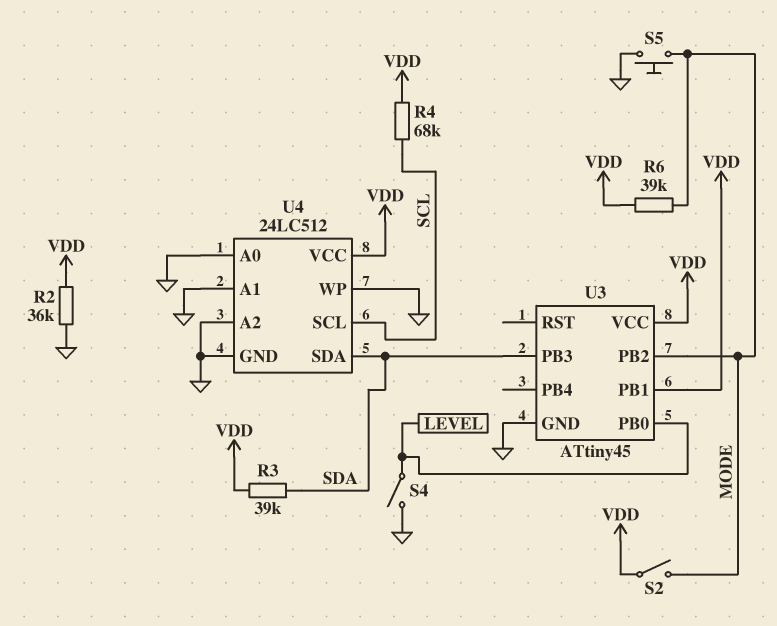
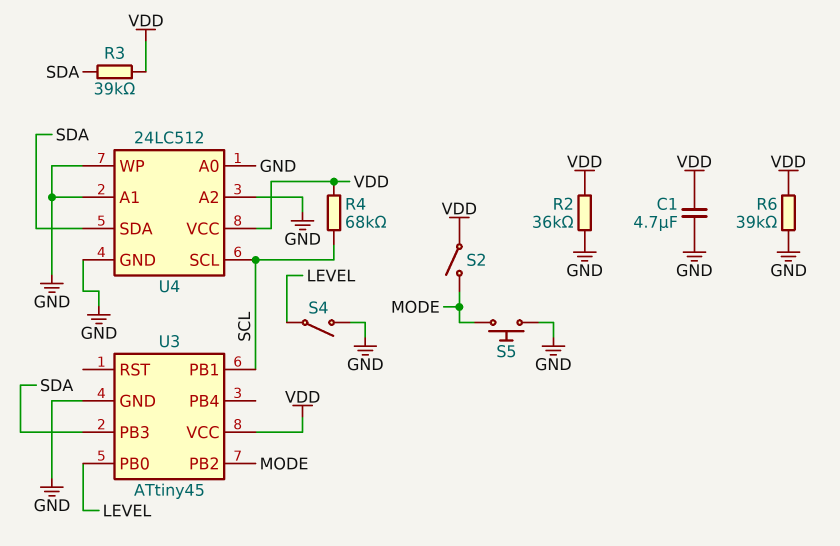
C1: none -> 4.7uF (GND, VDD)
R6: 39k (MODE, VDD) -> 39k (GND, VDD)
U3 pin PB1: VDD -> SCL

